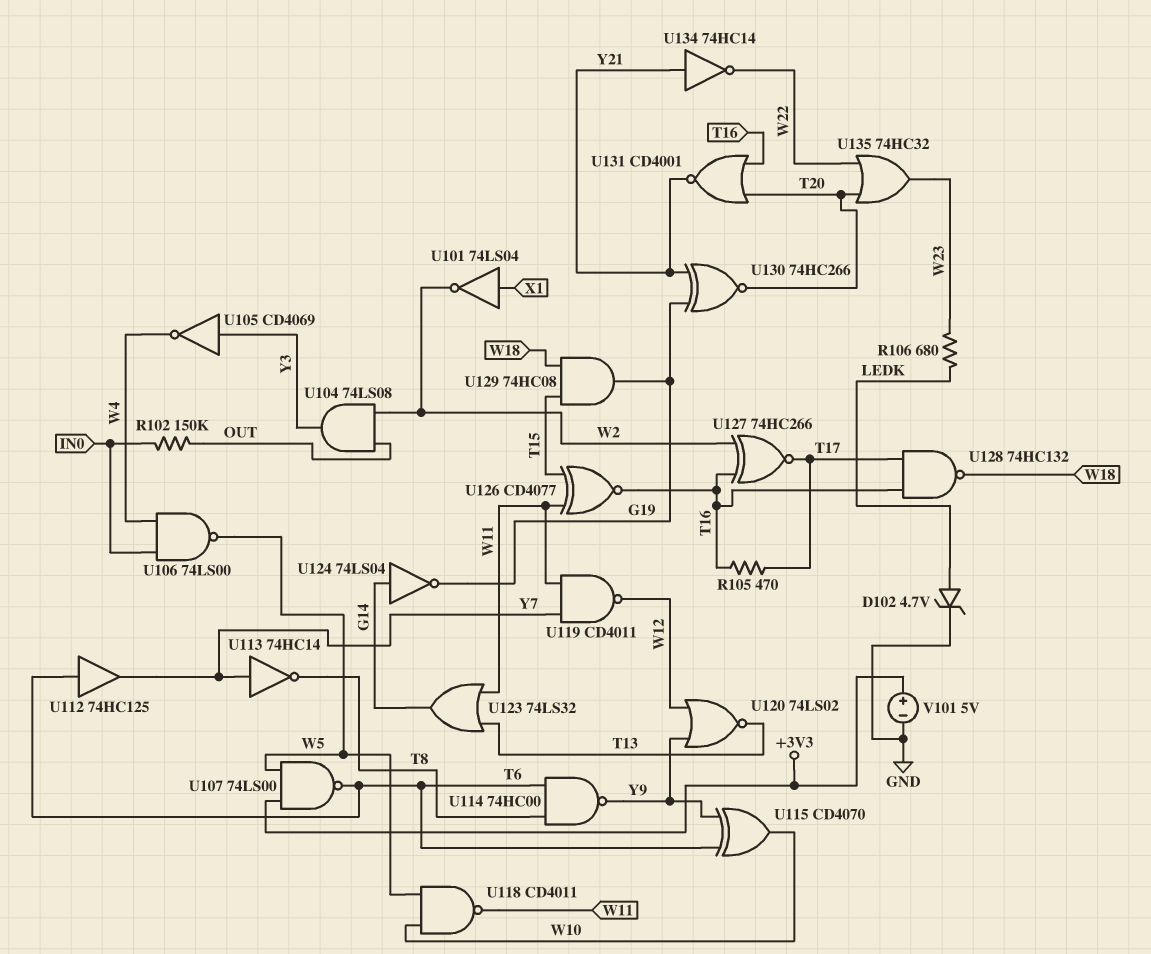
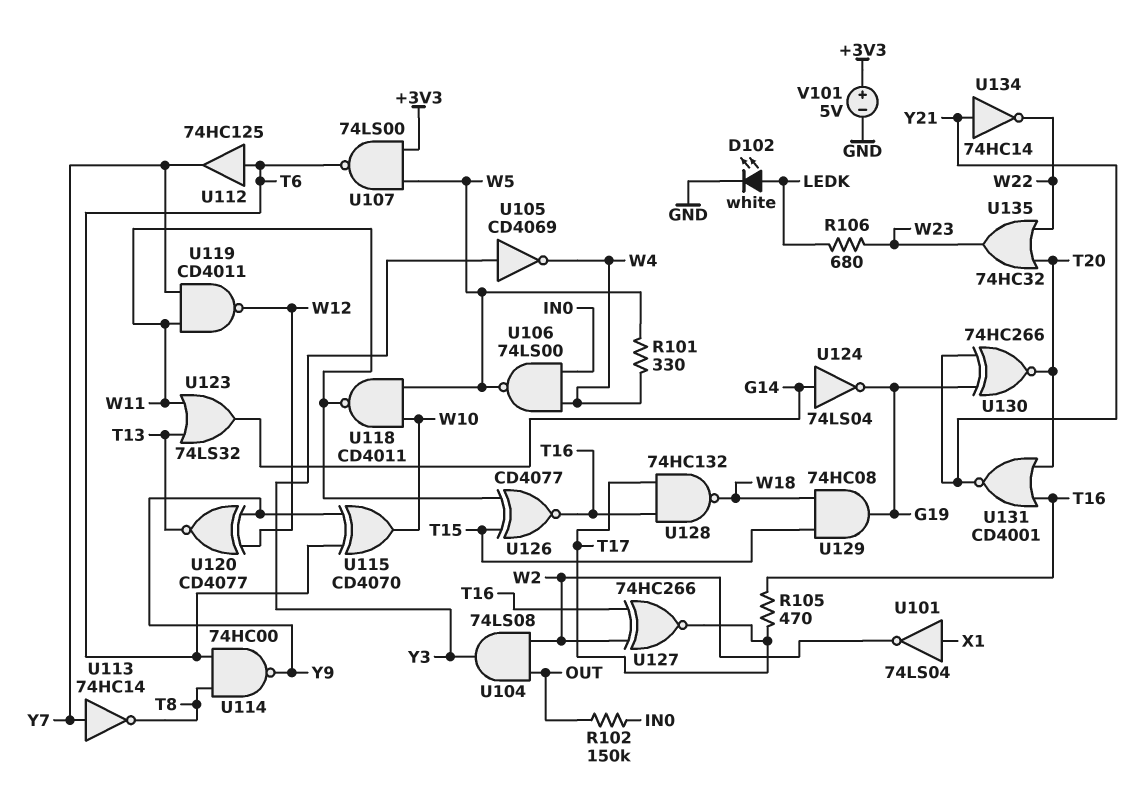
D102: zener 4.7V (A LEDK, K GND) -> LED white (A LEDK, K GND)
R101: none -> 330 (W4, W5)
U120: NOR 74LS02 (in W12, in Y9, out T13) -> XNOR CD4077 (in W12, in Y9, out T13)

